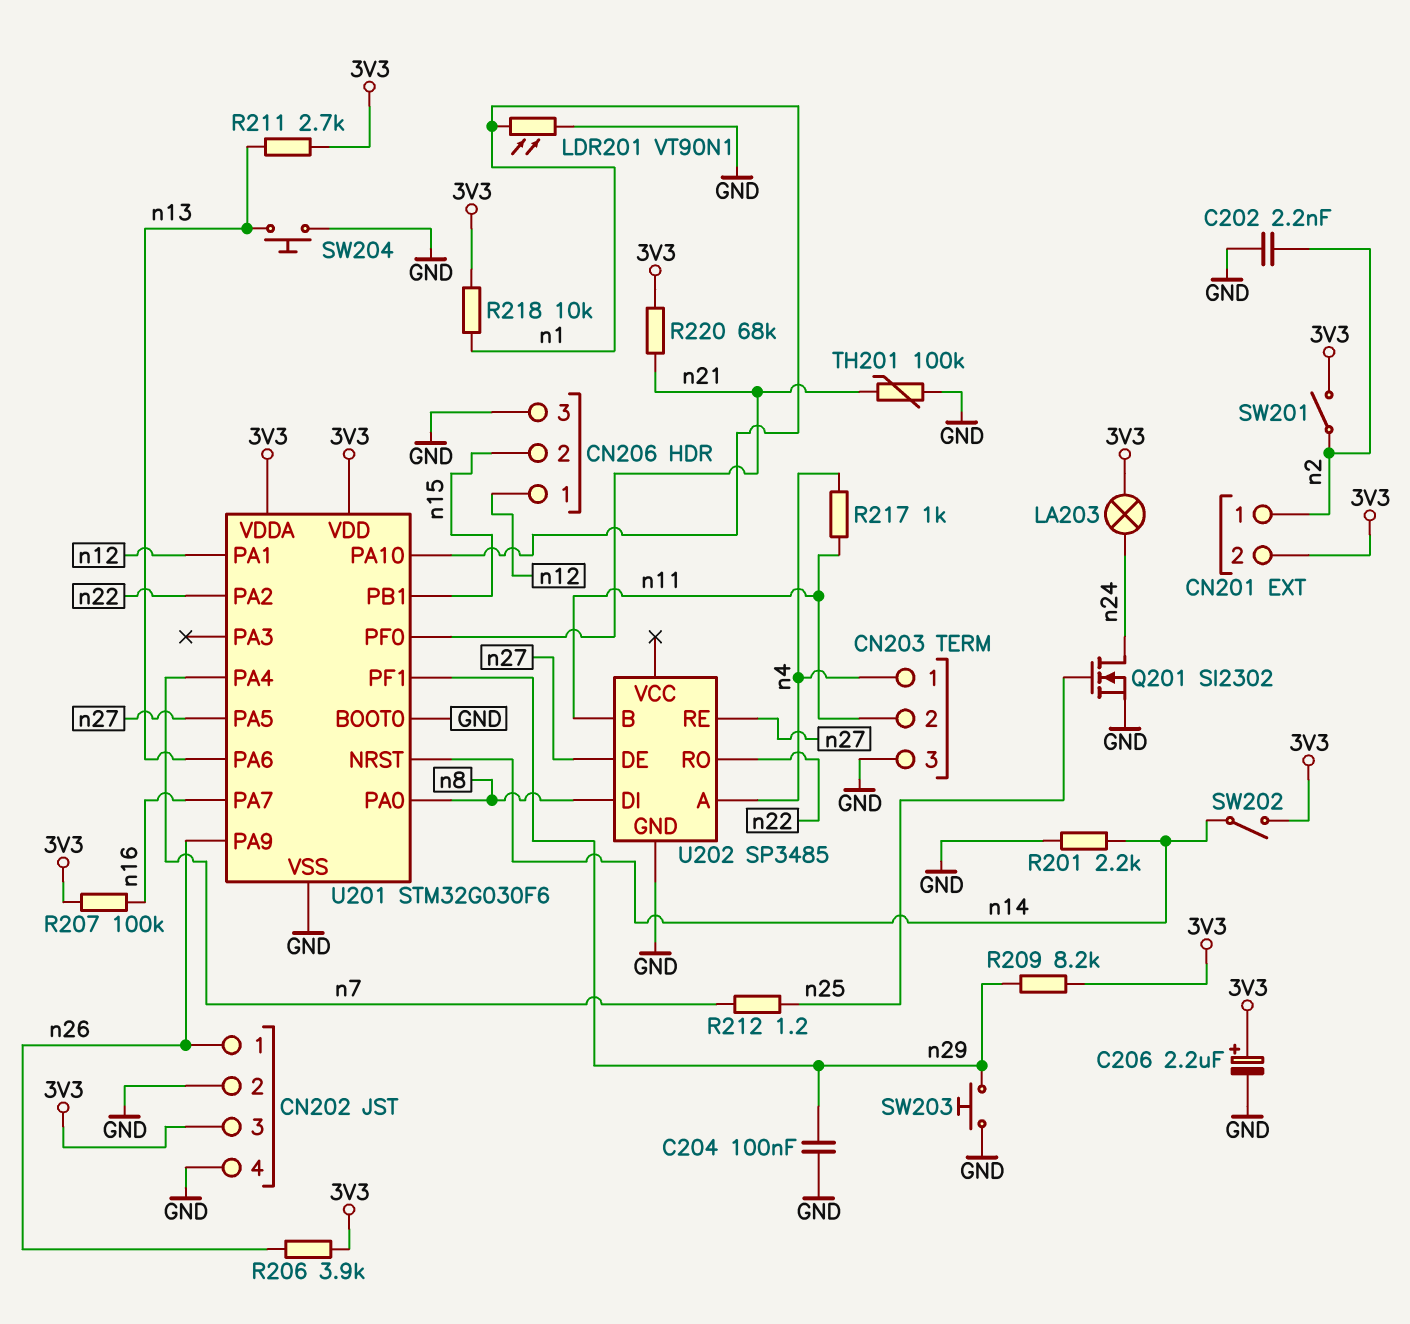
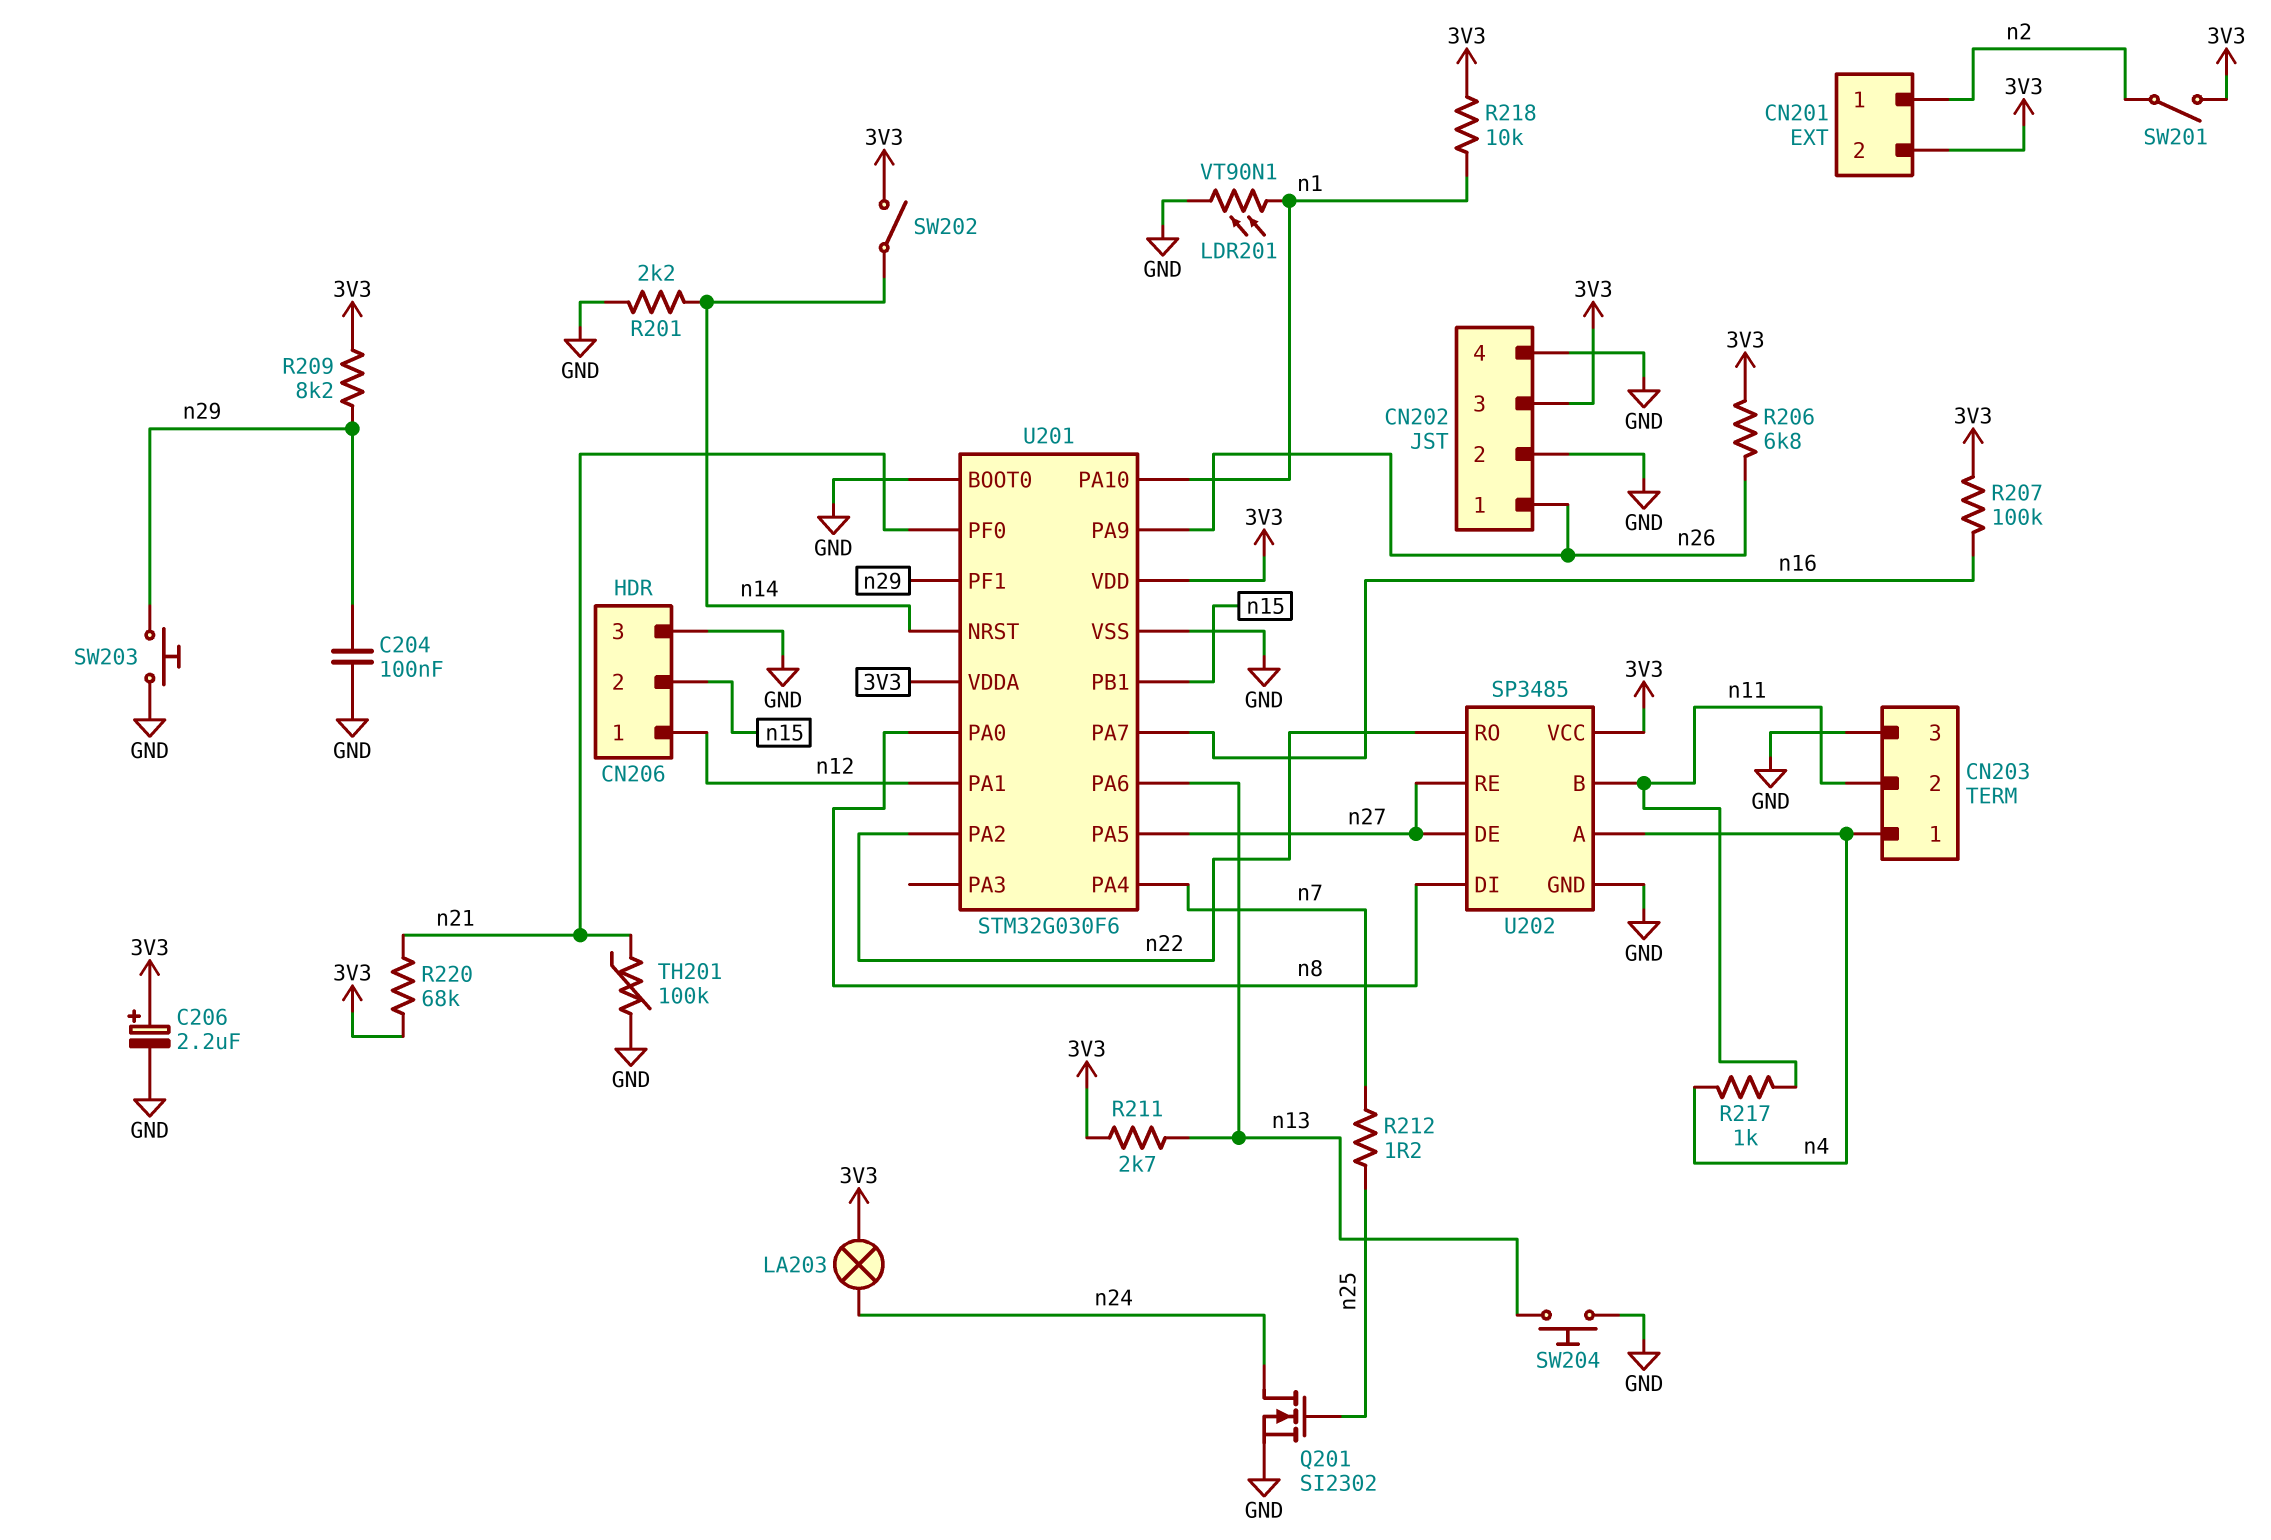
C202: 2.2nF (GND, n2) -> none
R206: 3.9k (3V3, n26) -> 6.8k (3V3, n26)
U202 pin VCC: none -> 3V3

